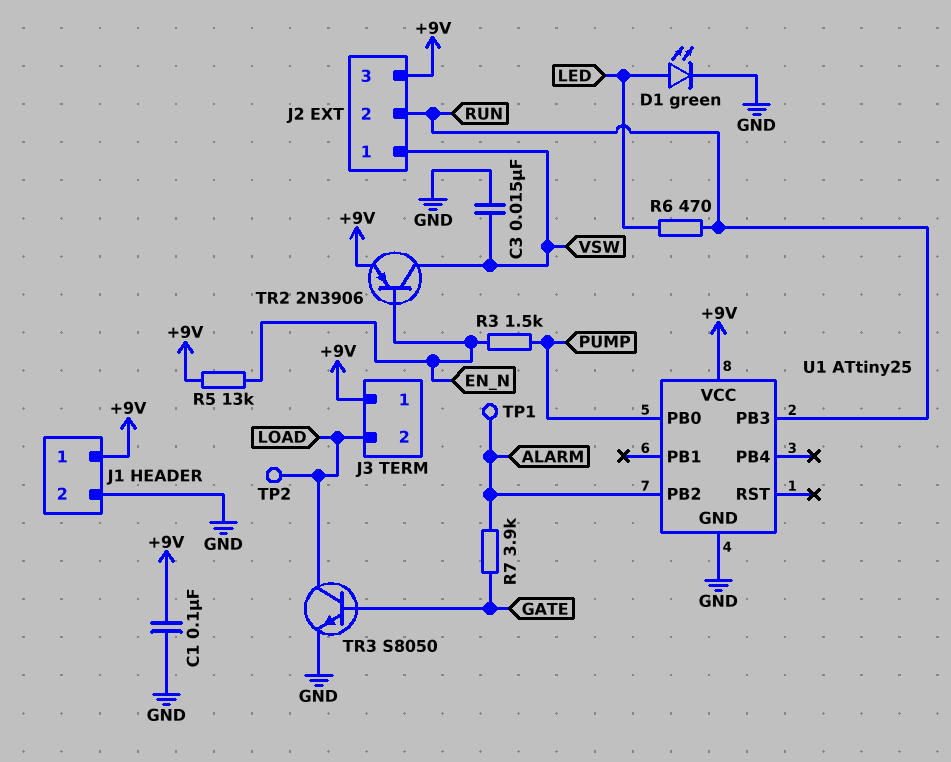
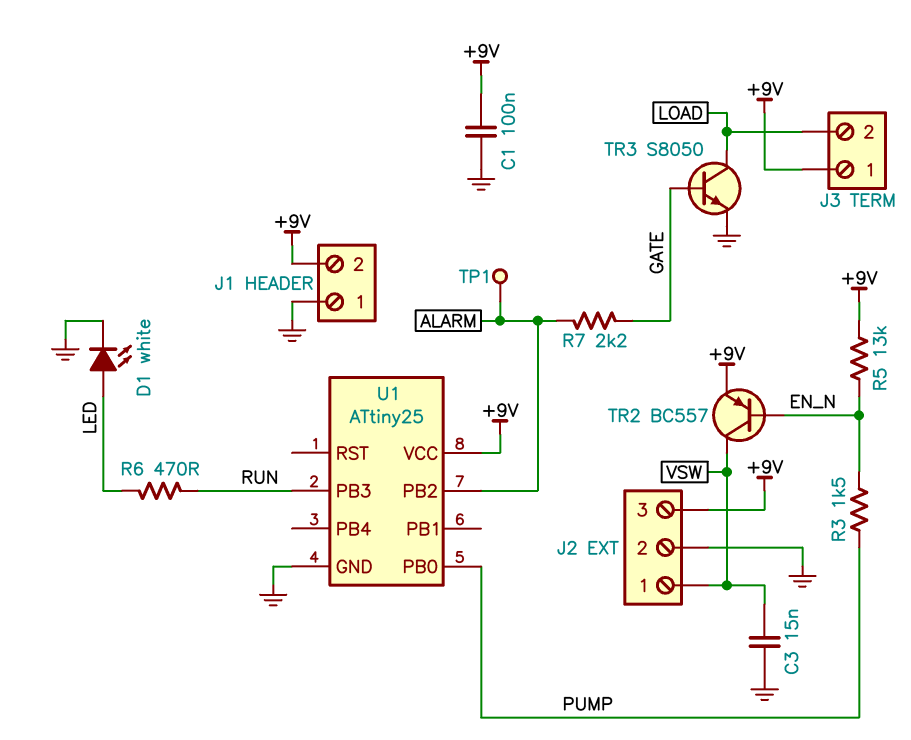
D1: LED green (A LED, K GND) -> LED white (A LED, K GND)
J1 pin 1: +9V -> GND
J1 pin 2: GND -> +9V
J2 pin 2: RUN -> GND
R7: 3.9k (ALARM, GATE) -> 2.2k (ALARM, GATE)
TP2: test point (LOAD) -> none
TR2: PNP 2N3906 (B EN_N, C VSW, E +9V) -> PNP BC557 (B EN_N, C VSW, E +9V)

